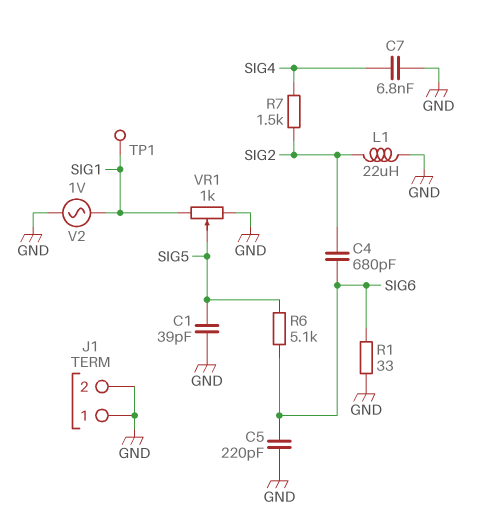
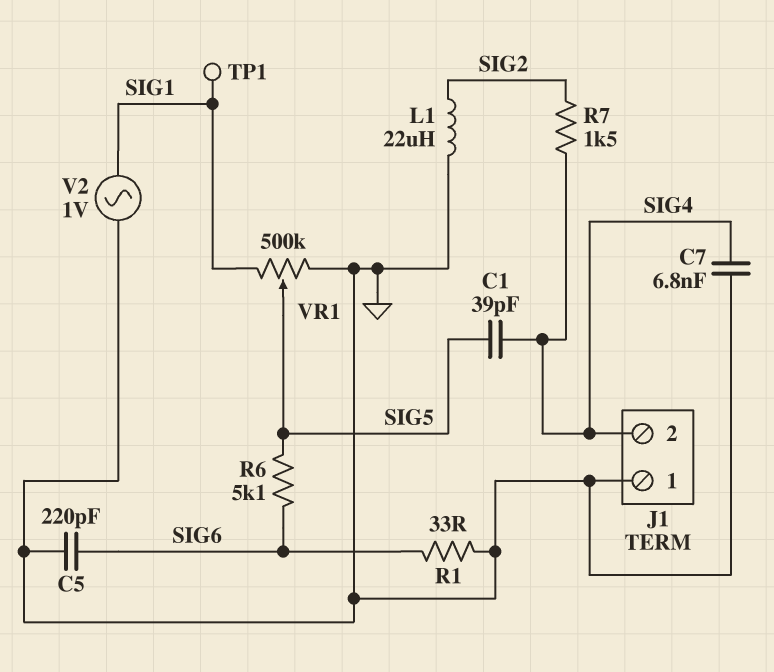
C1: 39pF (GND, SIG5) -> 39pF (SIG4, SIG5)
C4: 680pF (SIG2, SIG6) -> none
J1 pin 2: GND -> SIG4
VR1: 1k (GND, SIG1, wiper SIG5) -> 500k (GND, SIG1, wiper SIG5)

